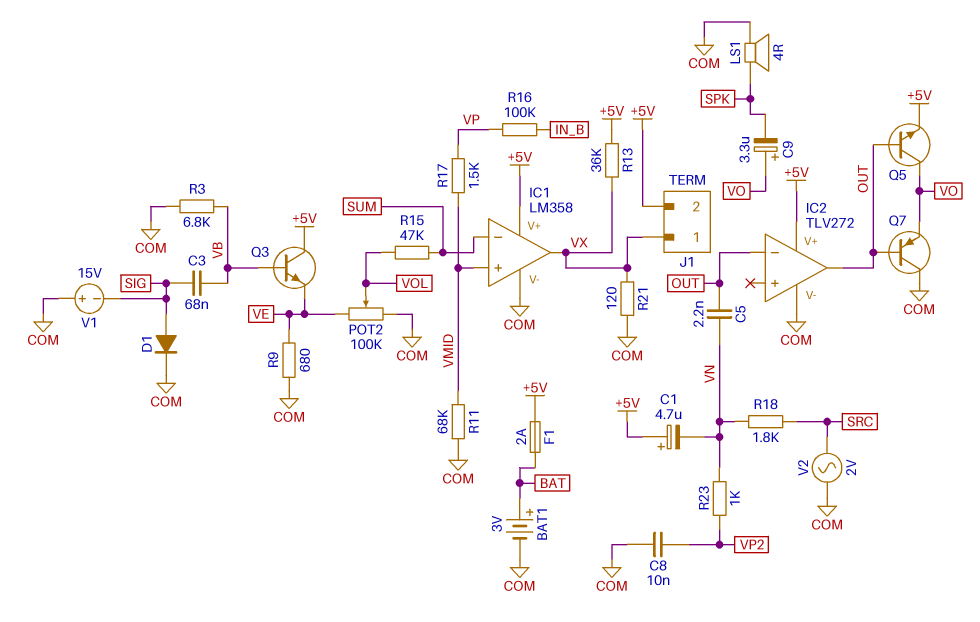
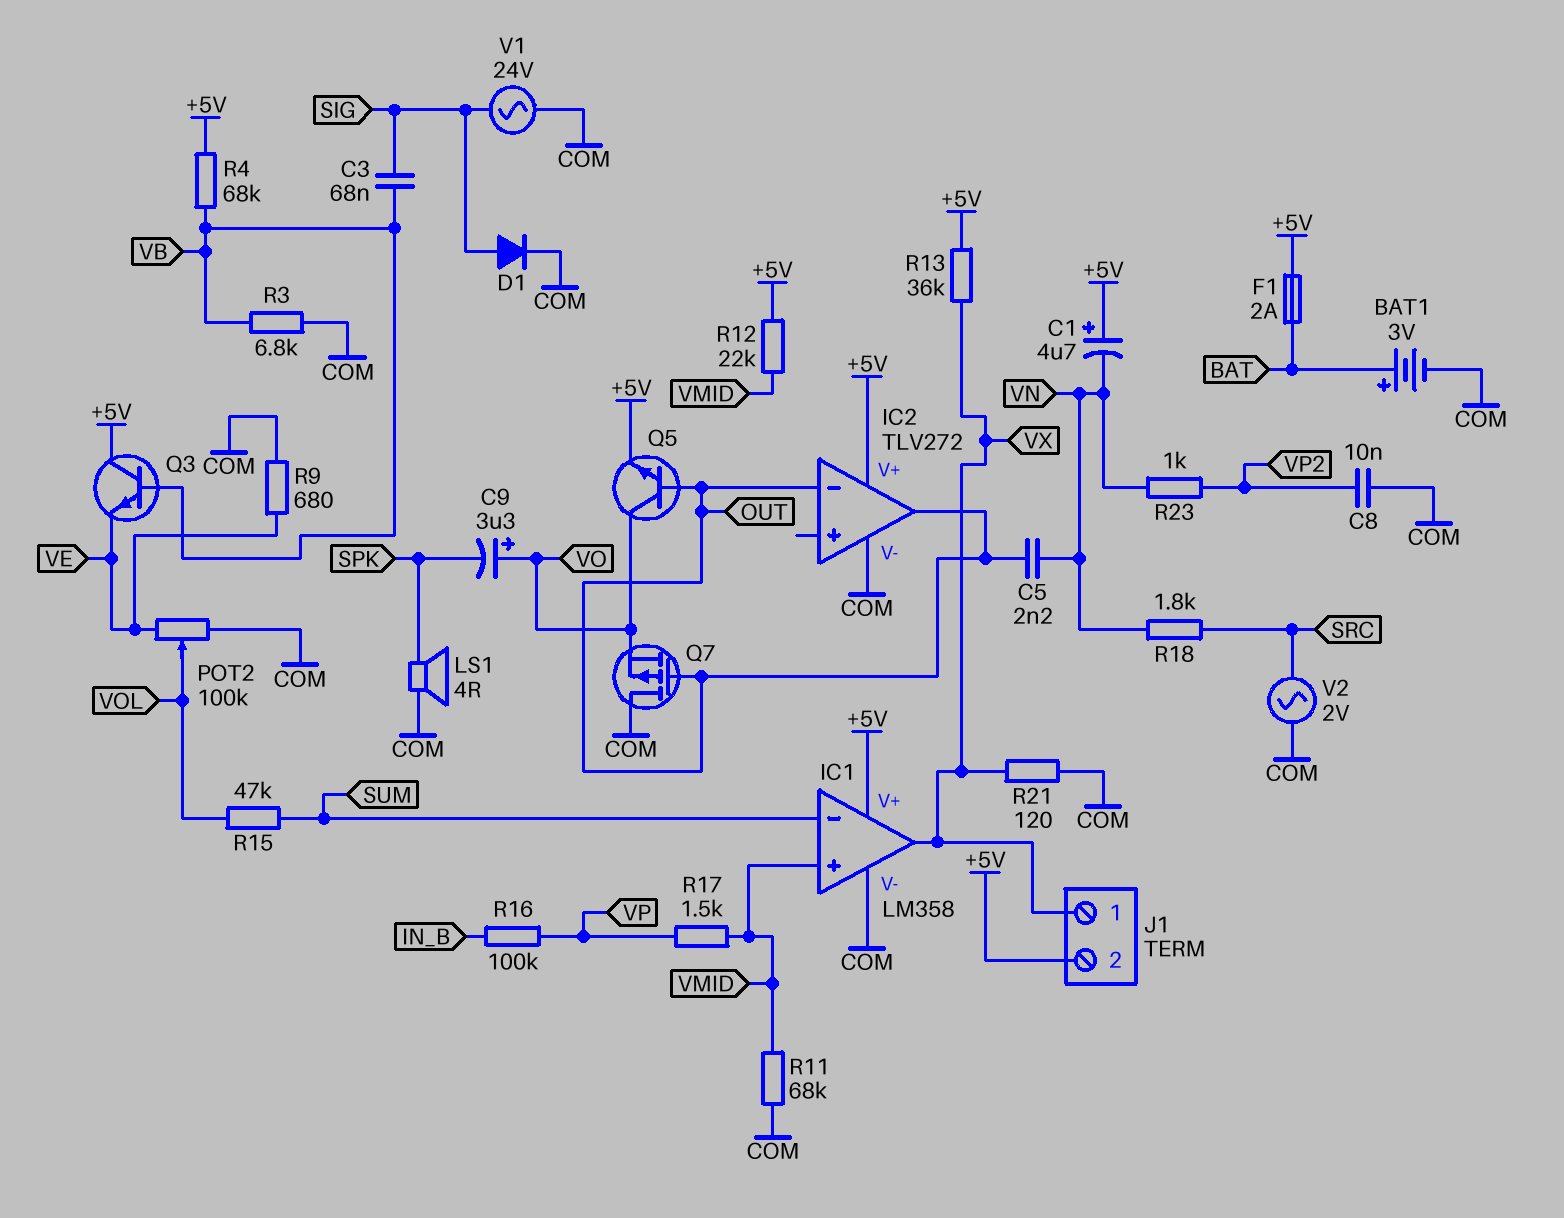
Q7: PNP (B OUT, C COM, E VO) -> PMOS (G OUT, D COM, S VO)
R4: none -> 68k (+5V, VB)
R12: none -> 22k (+5V, VMID)
V1: 15V (plus COM, minus SIG) -> AC 24V (COM, SIG)

